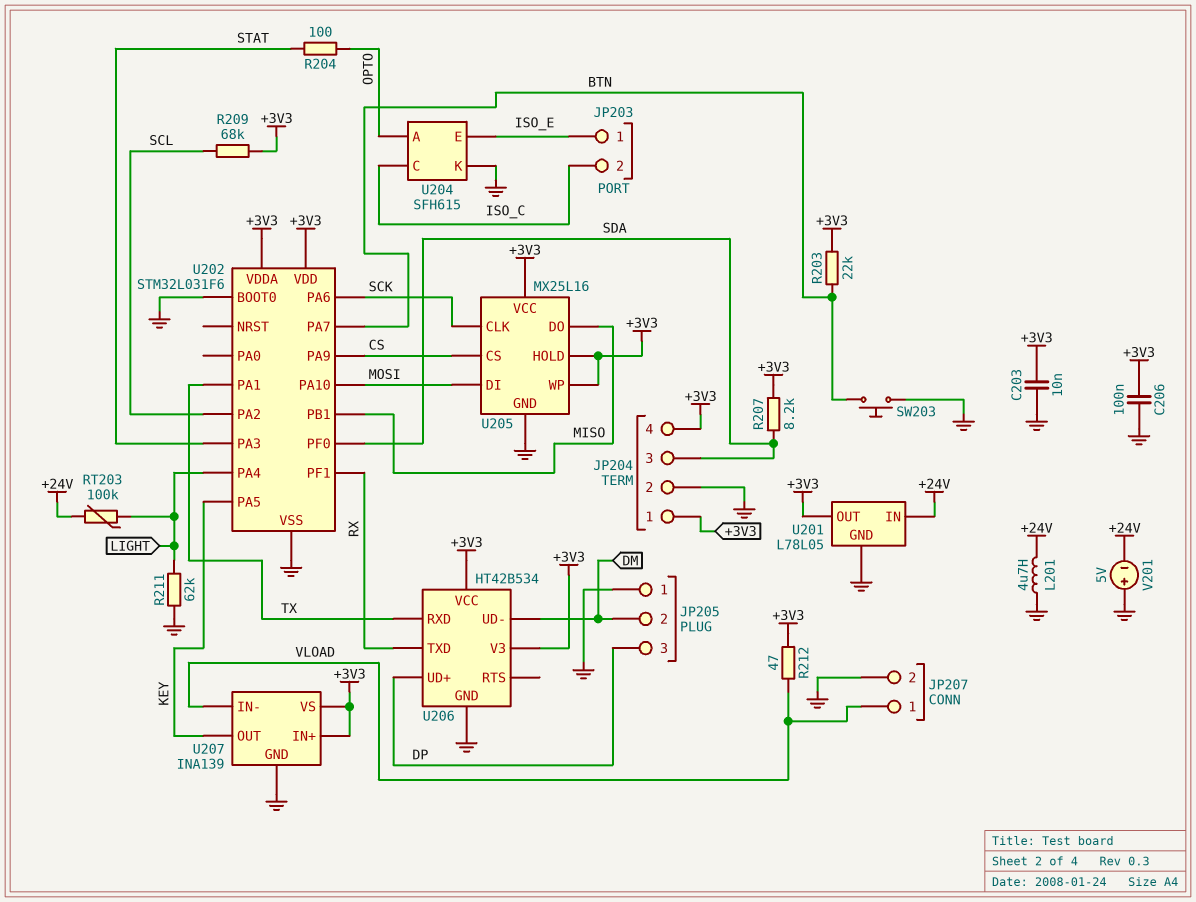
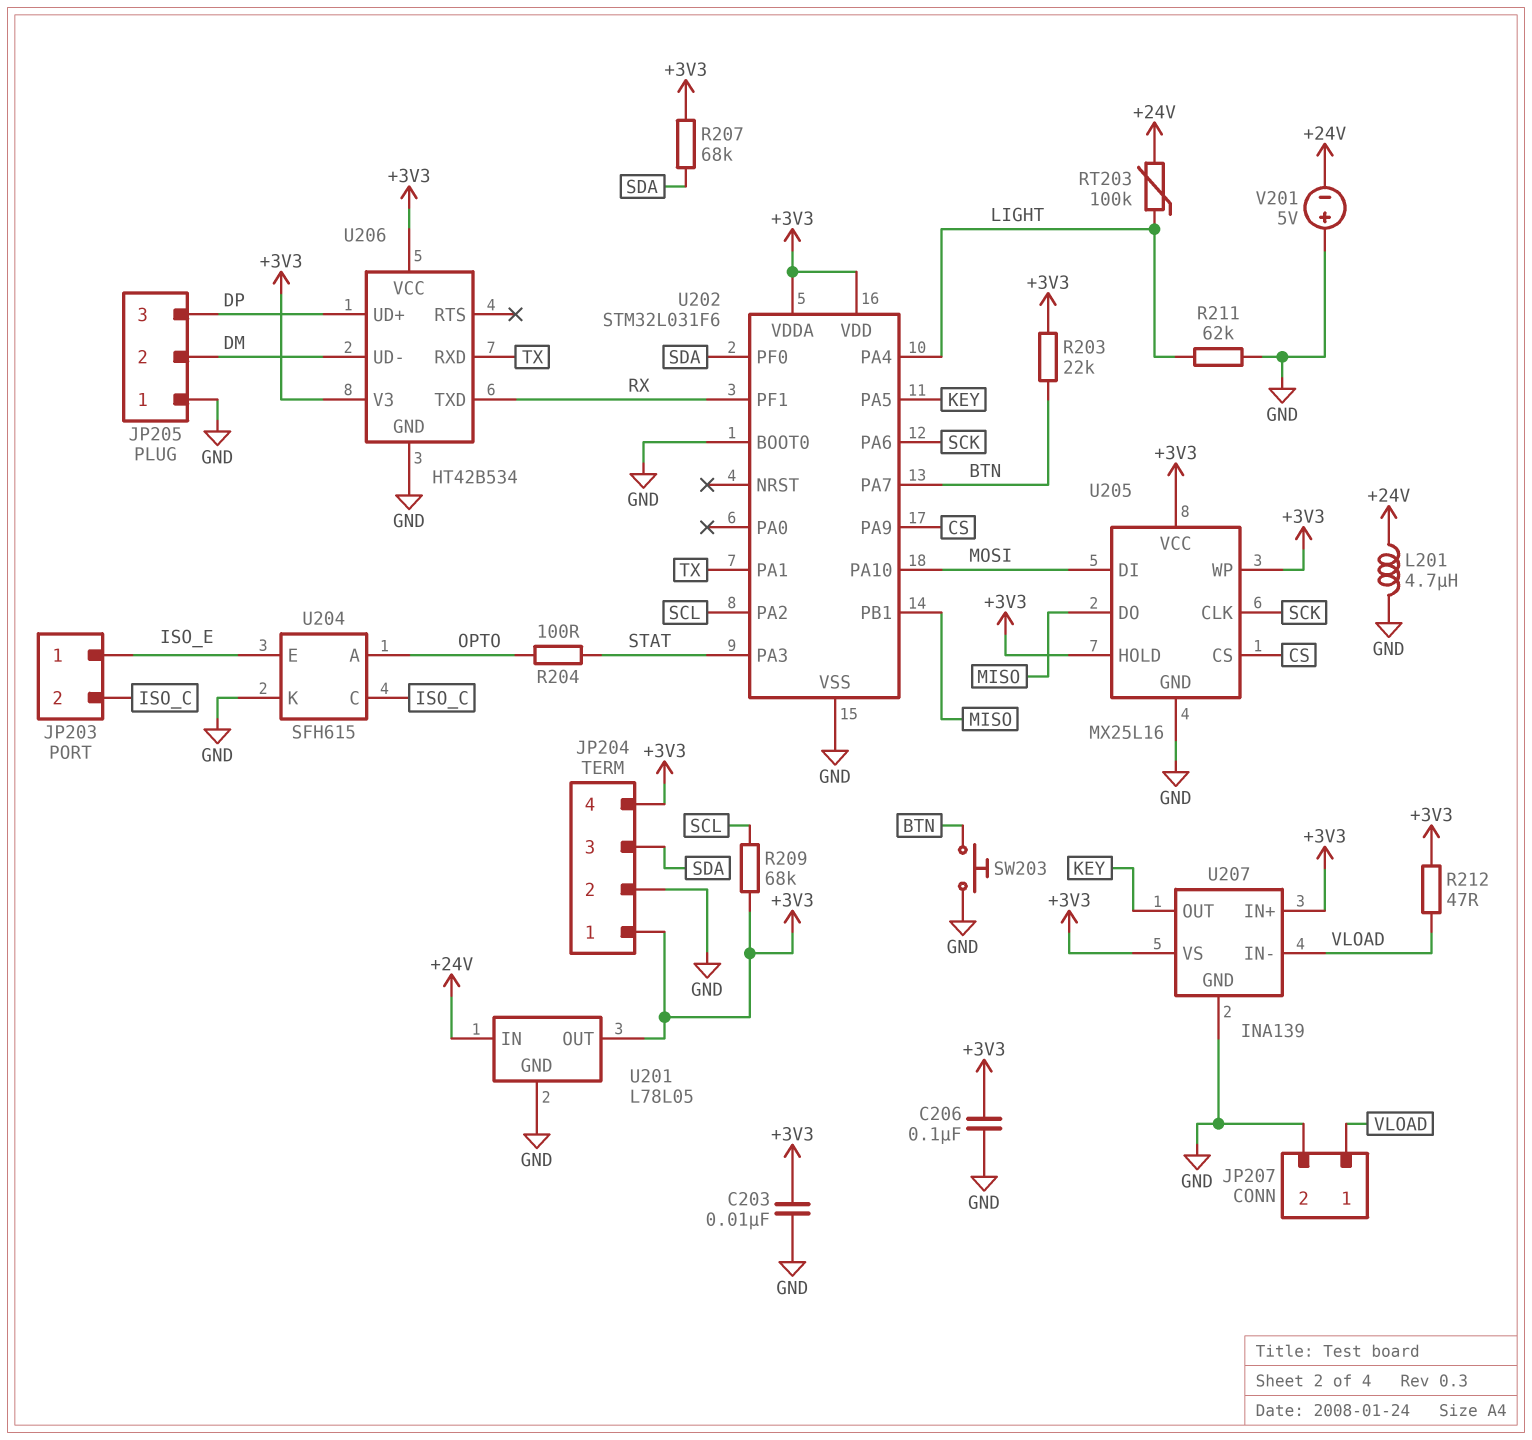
R207: 8.2k (+3V3, SDA) -> 68k (+3V3, SDA)

